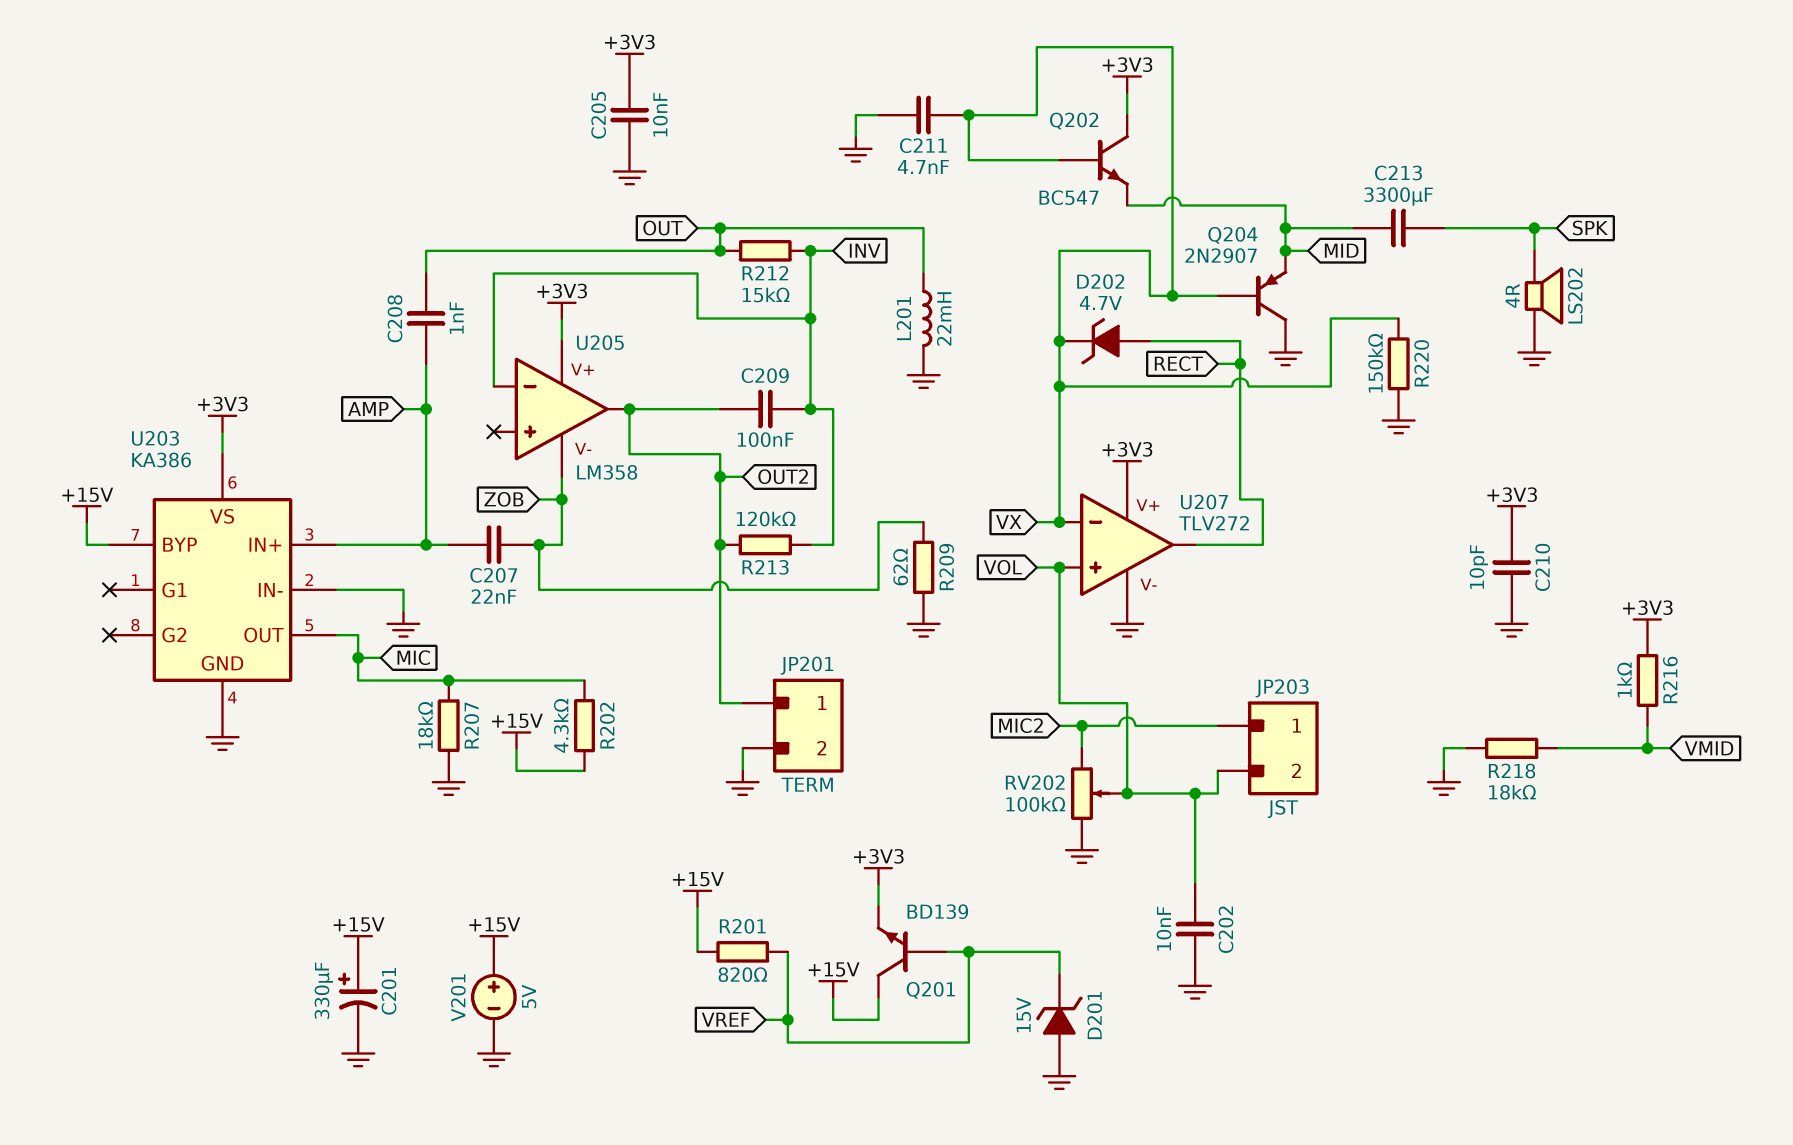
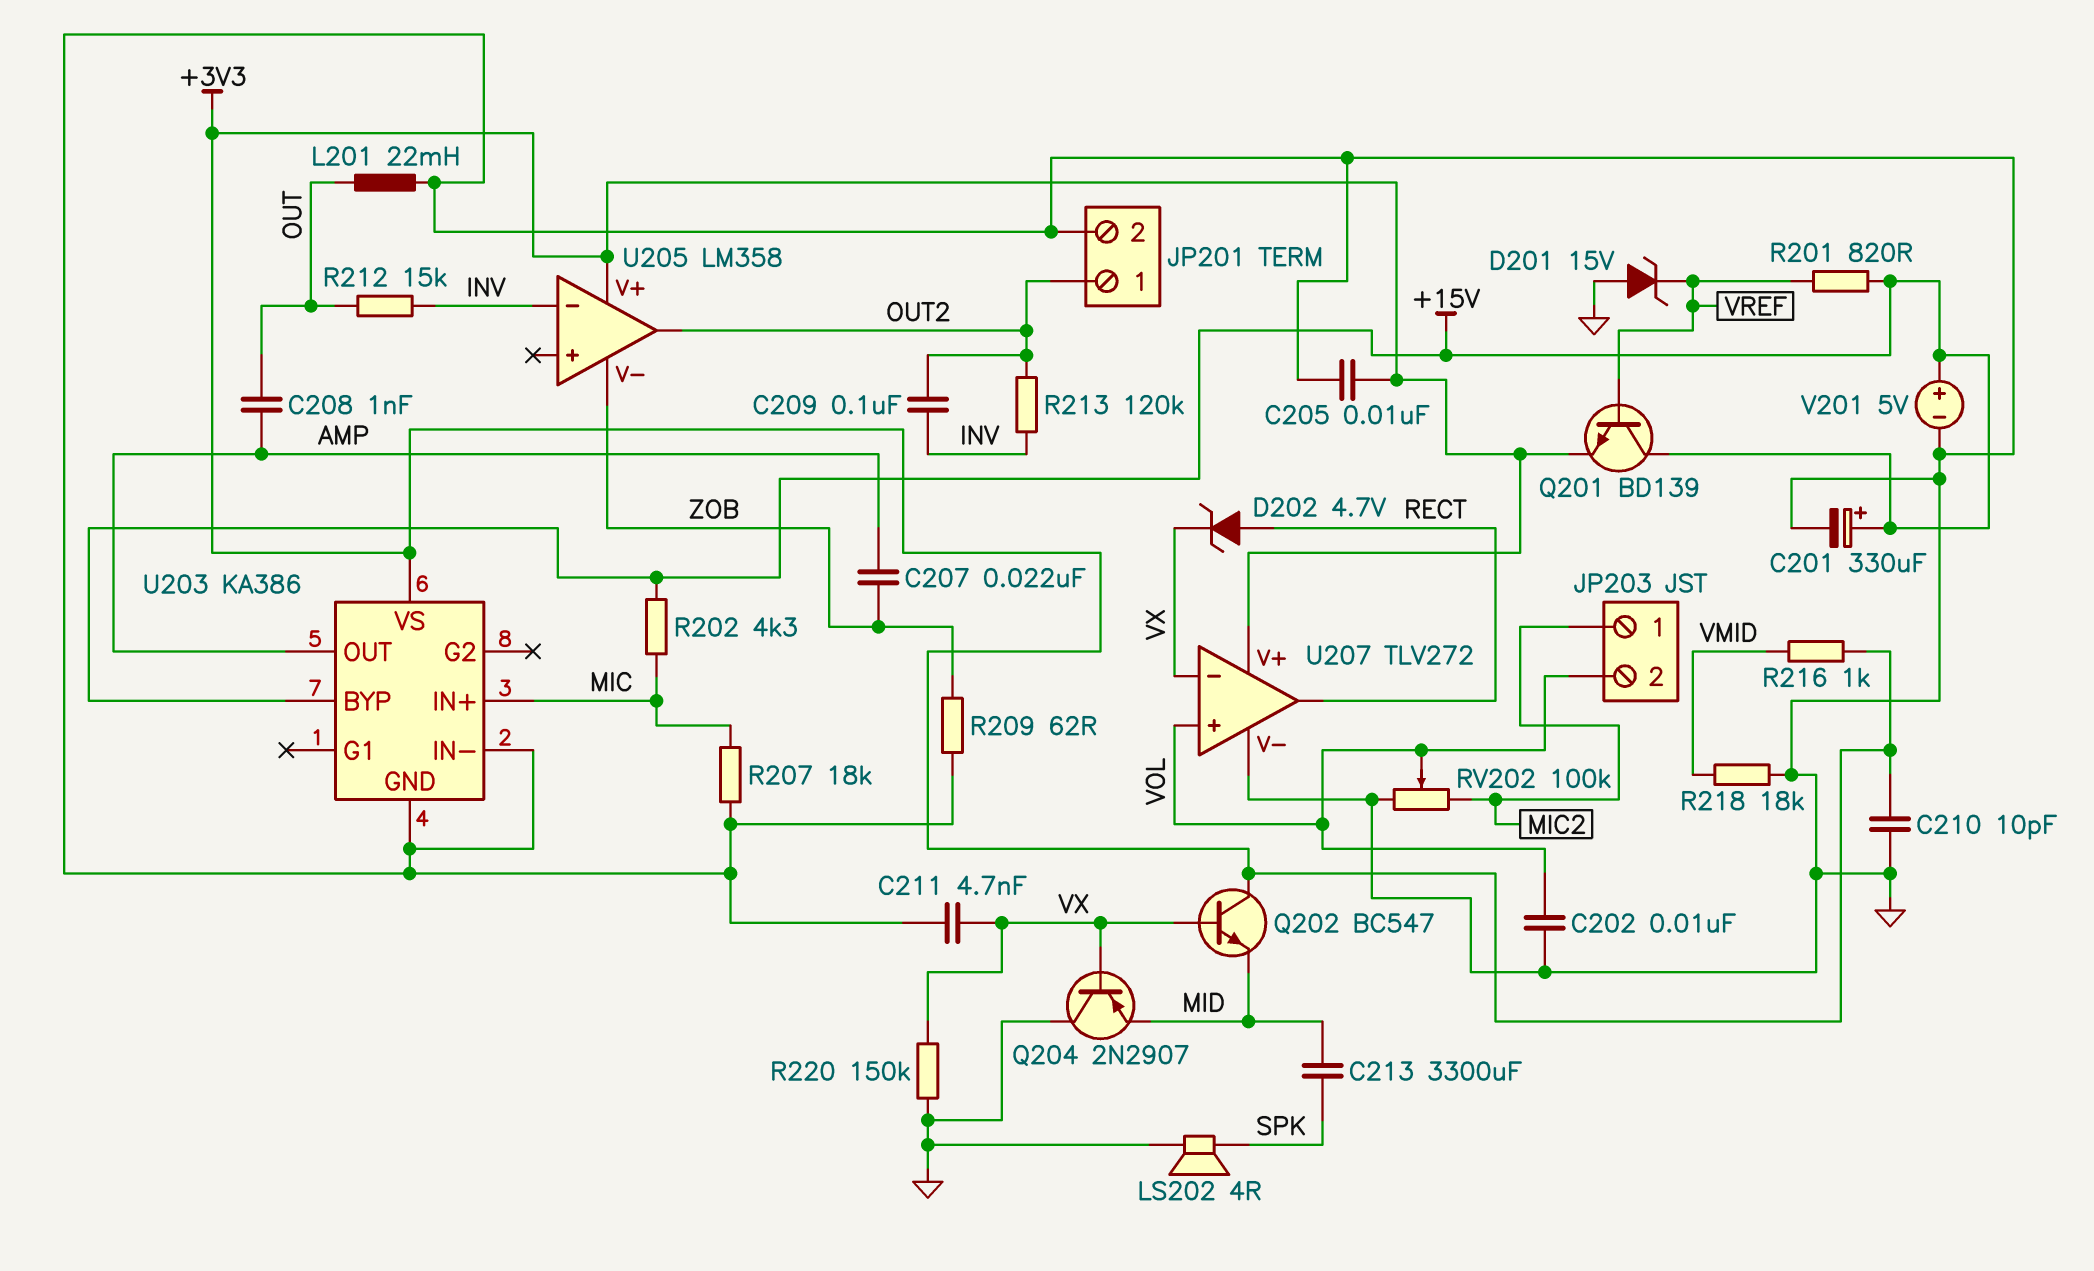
U203 pin IN+: AMP -> MIC
U203 pin OUT: MIC -> AMP

